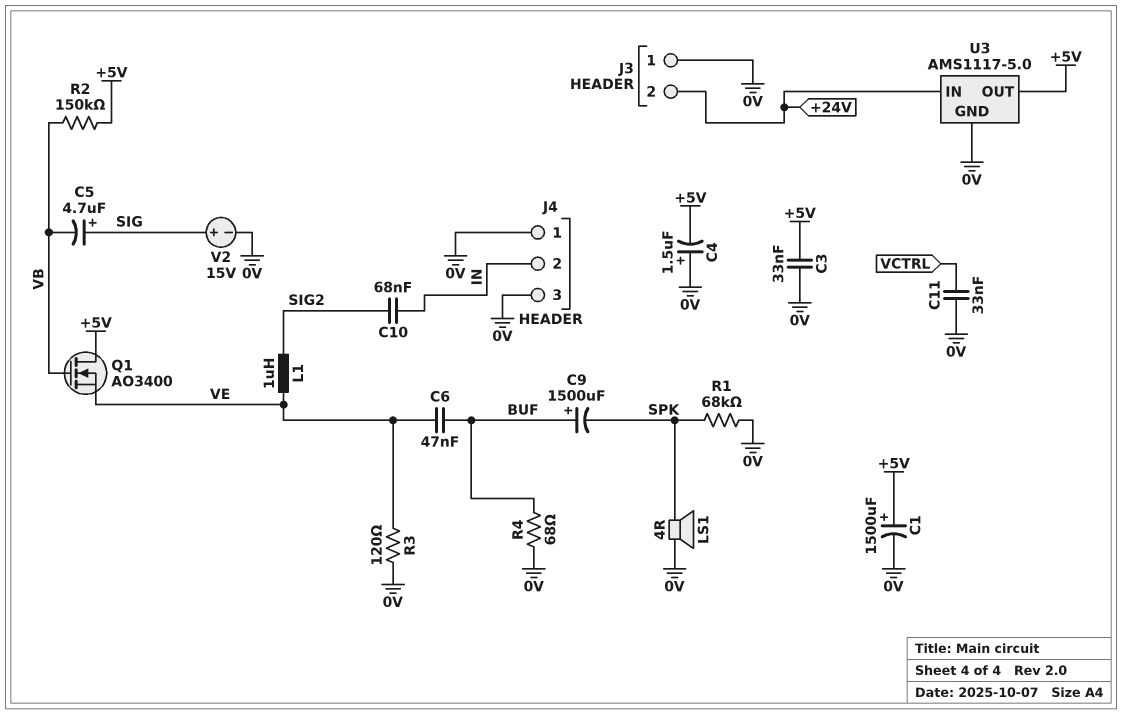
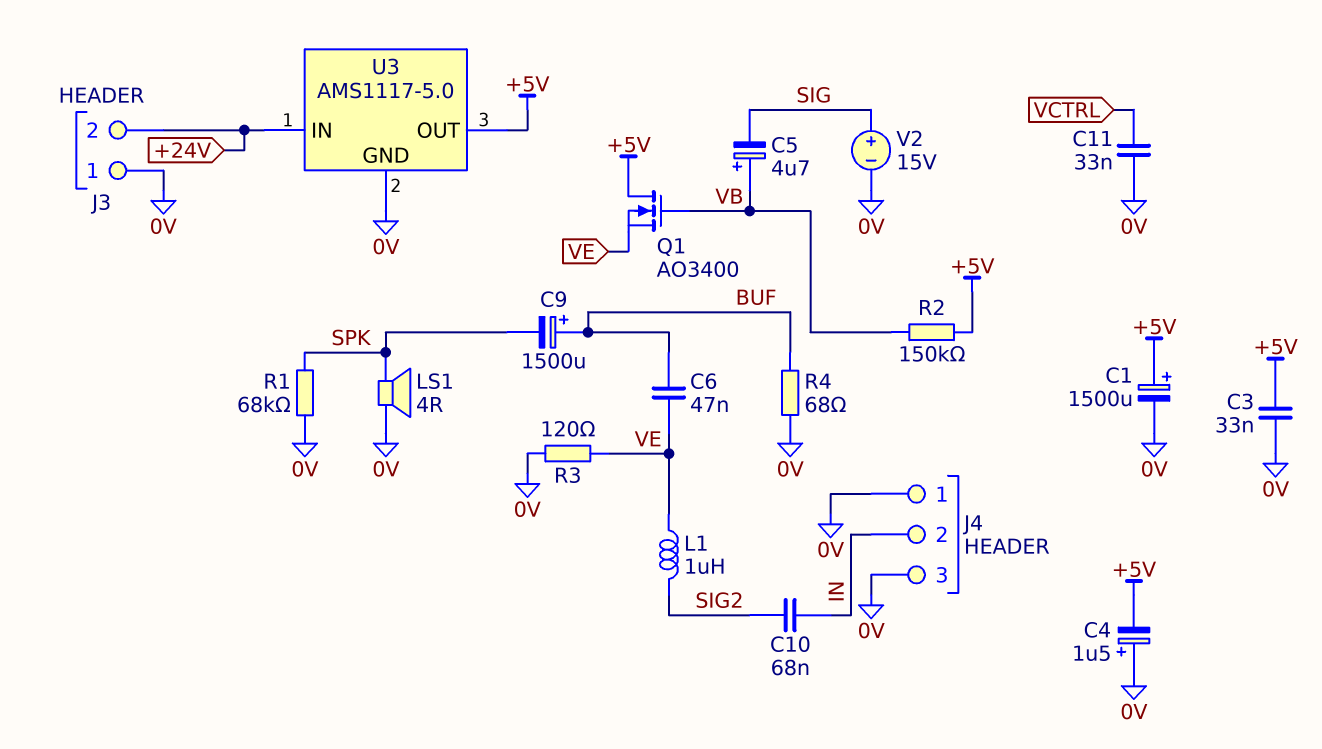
C5: 4.7uF (plus SIG, minus VB) -> 4.7uF (plus VB, minus SIG)

